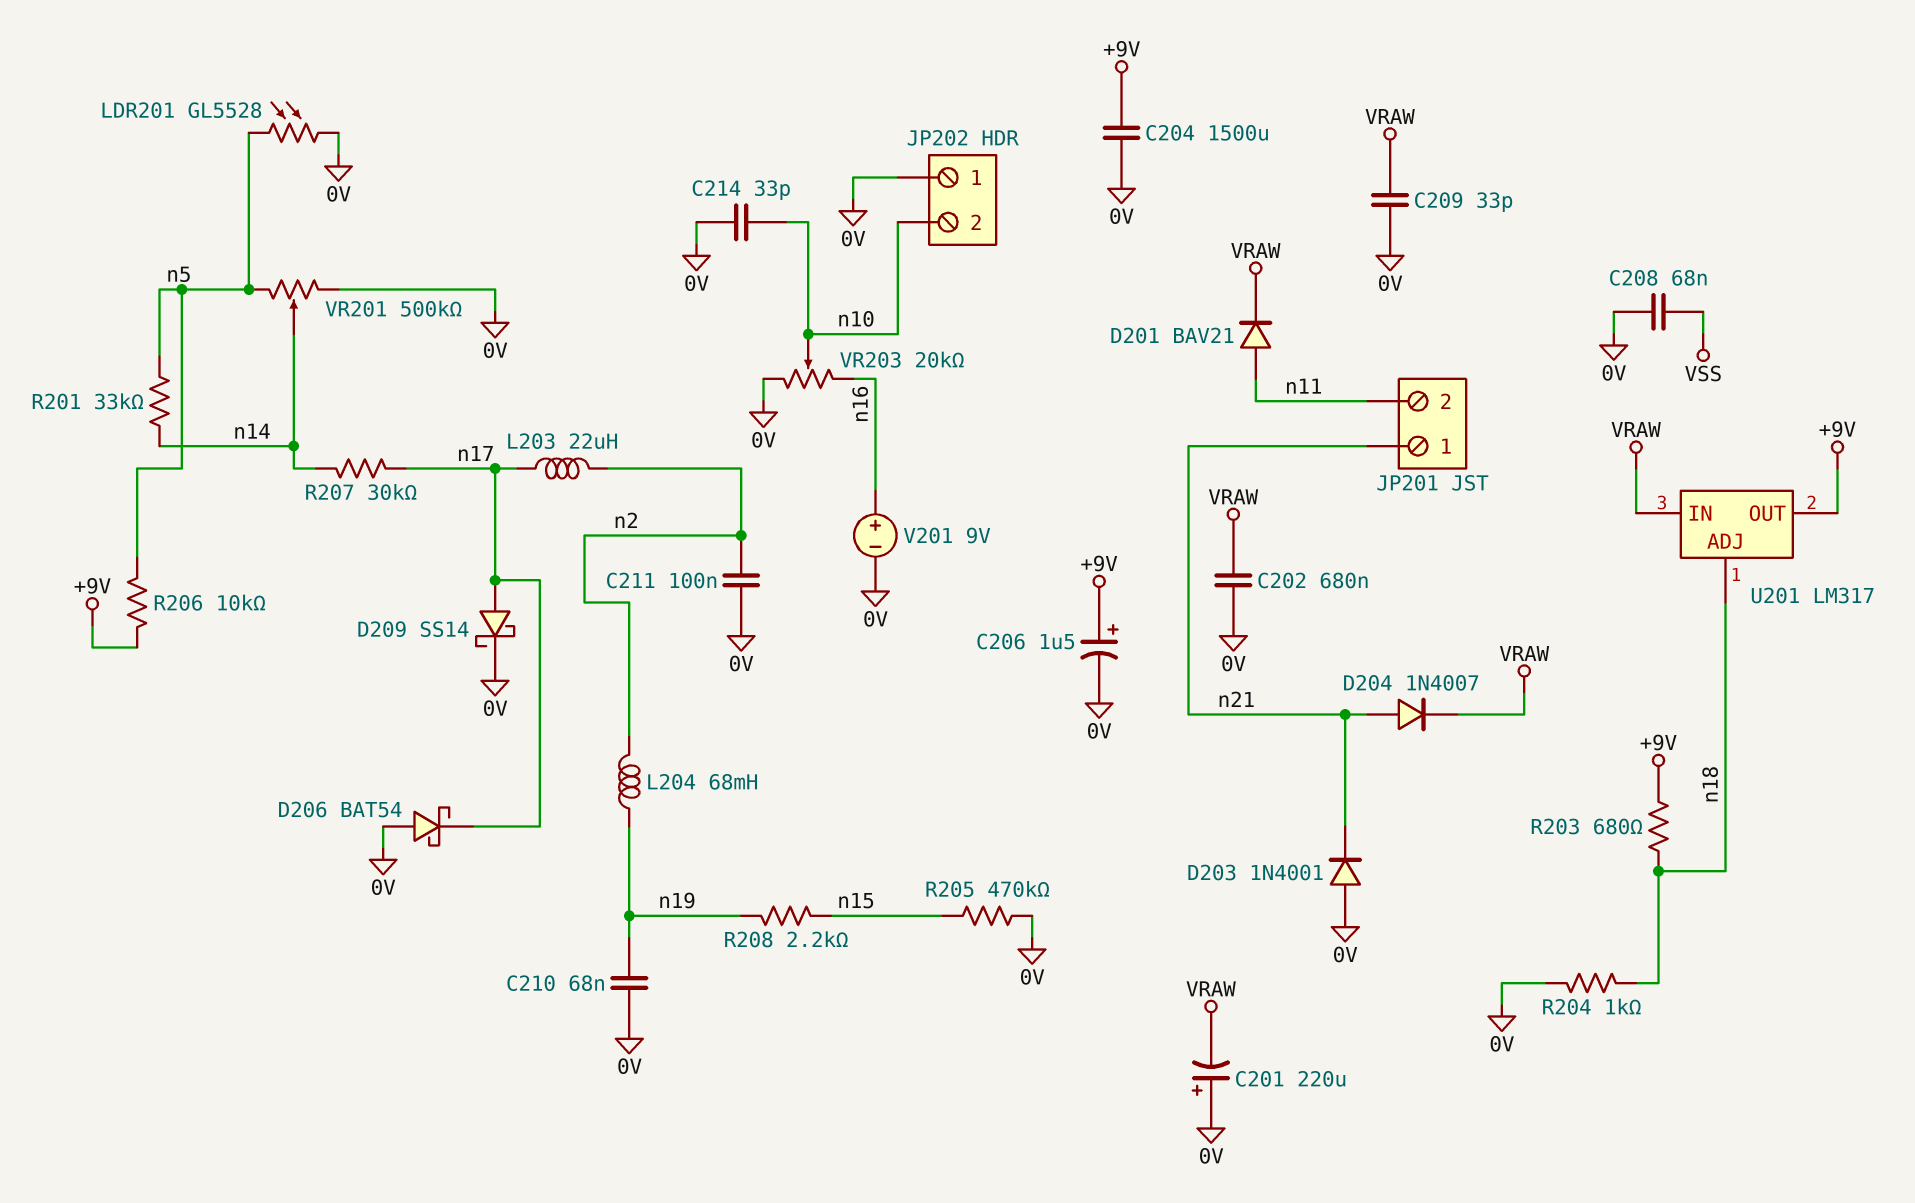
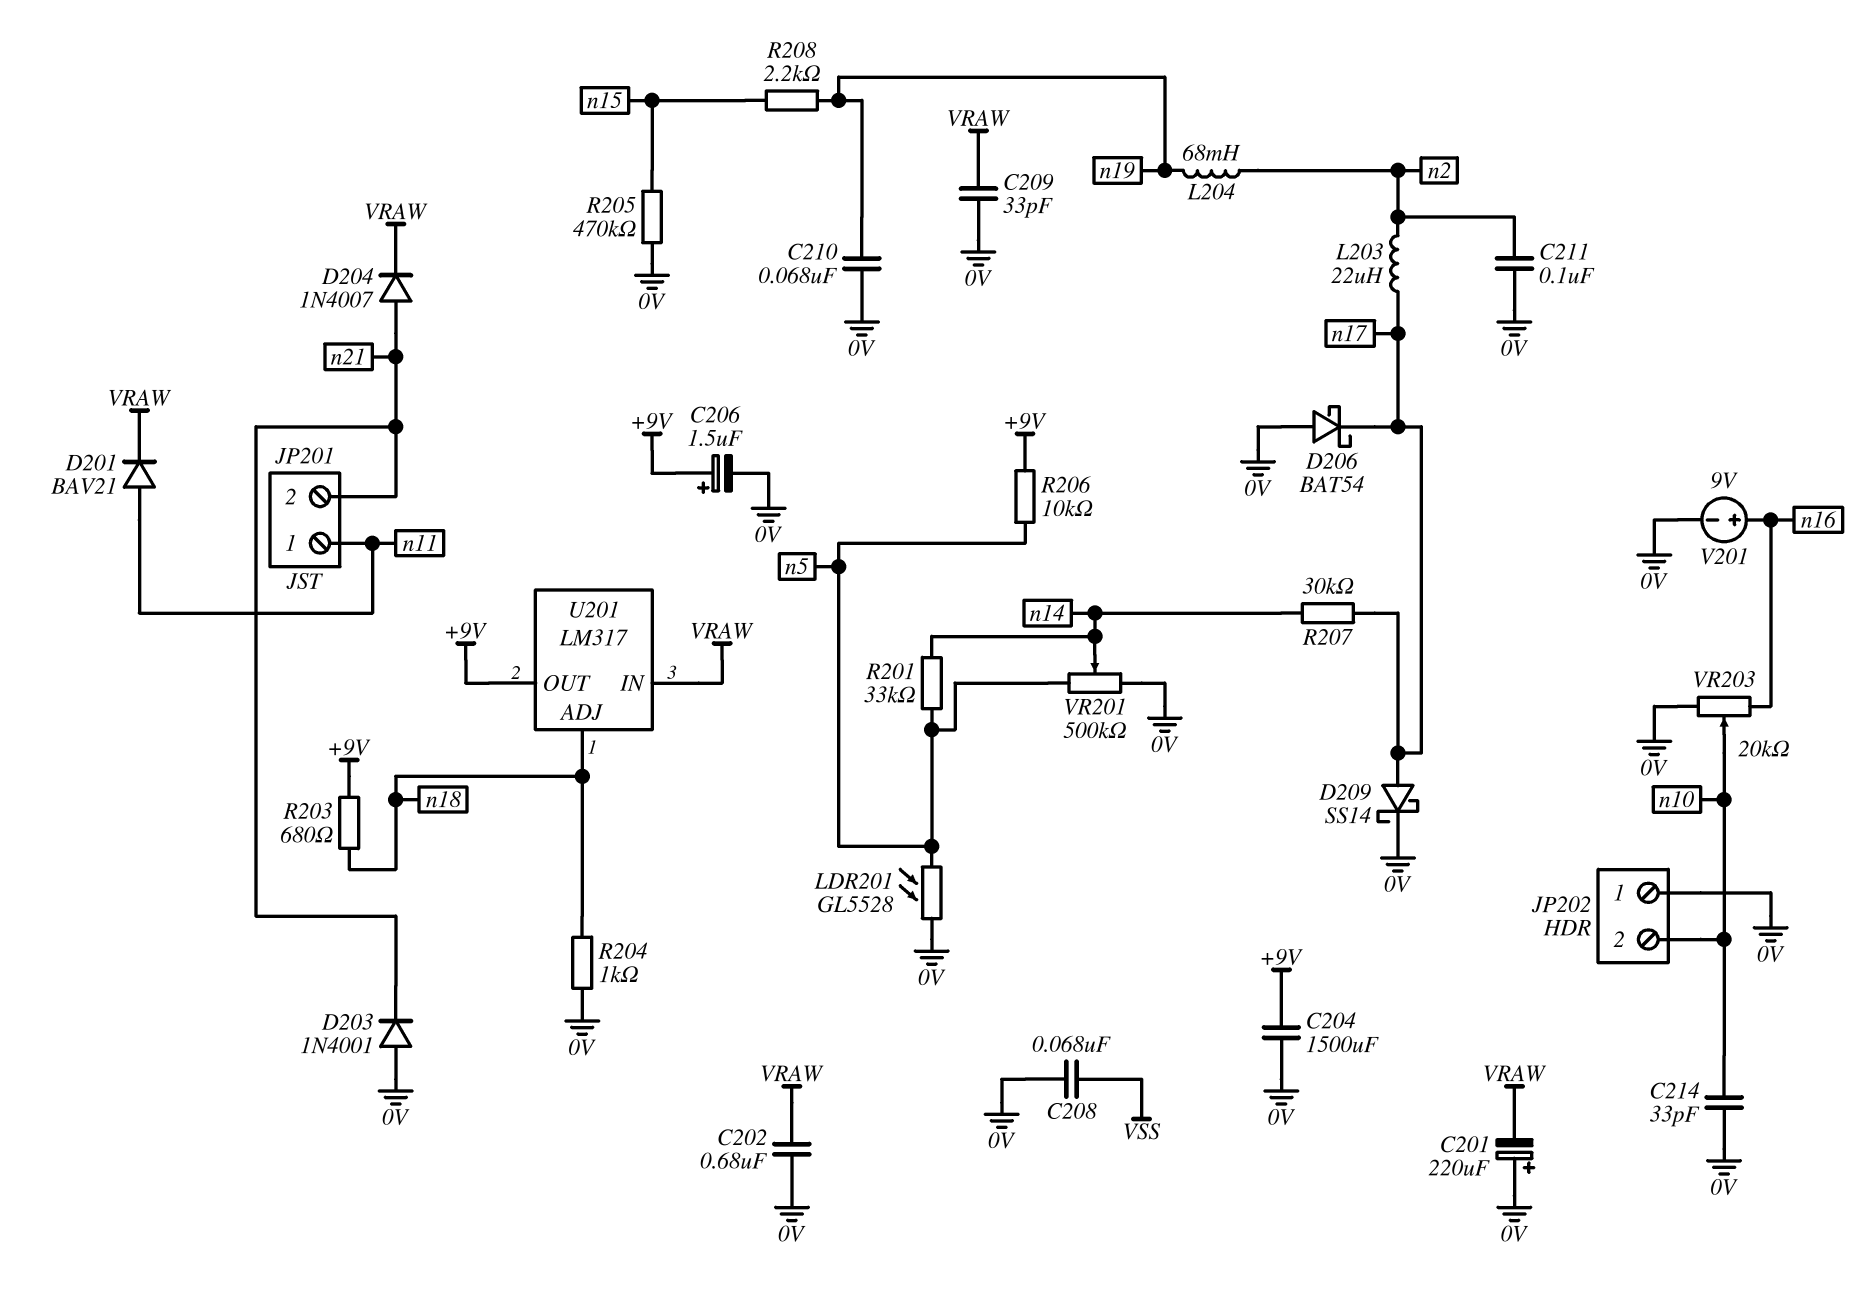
JP201 pin 1: n21 -> n11
JP201 pin 2: n11 -> n21

